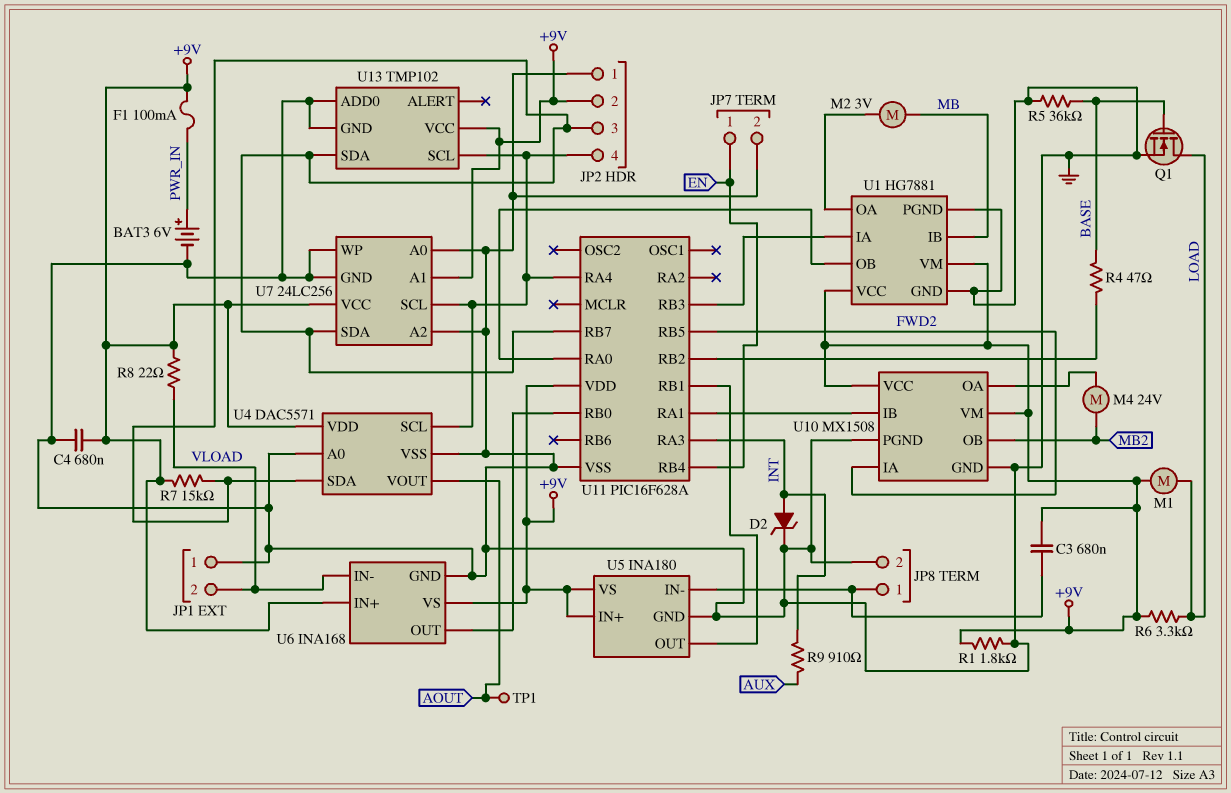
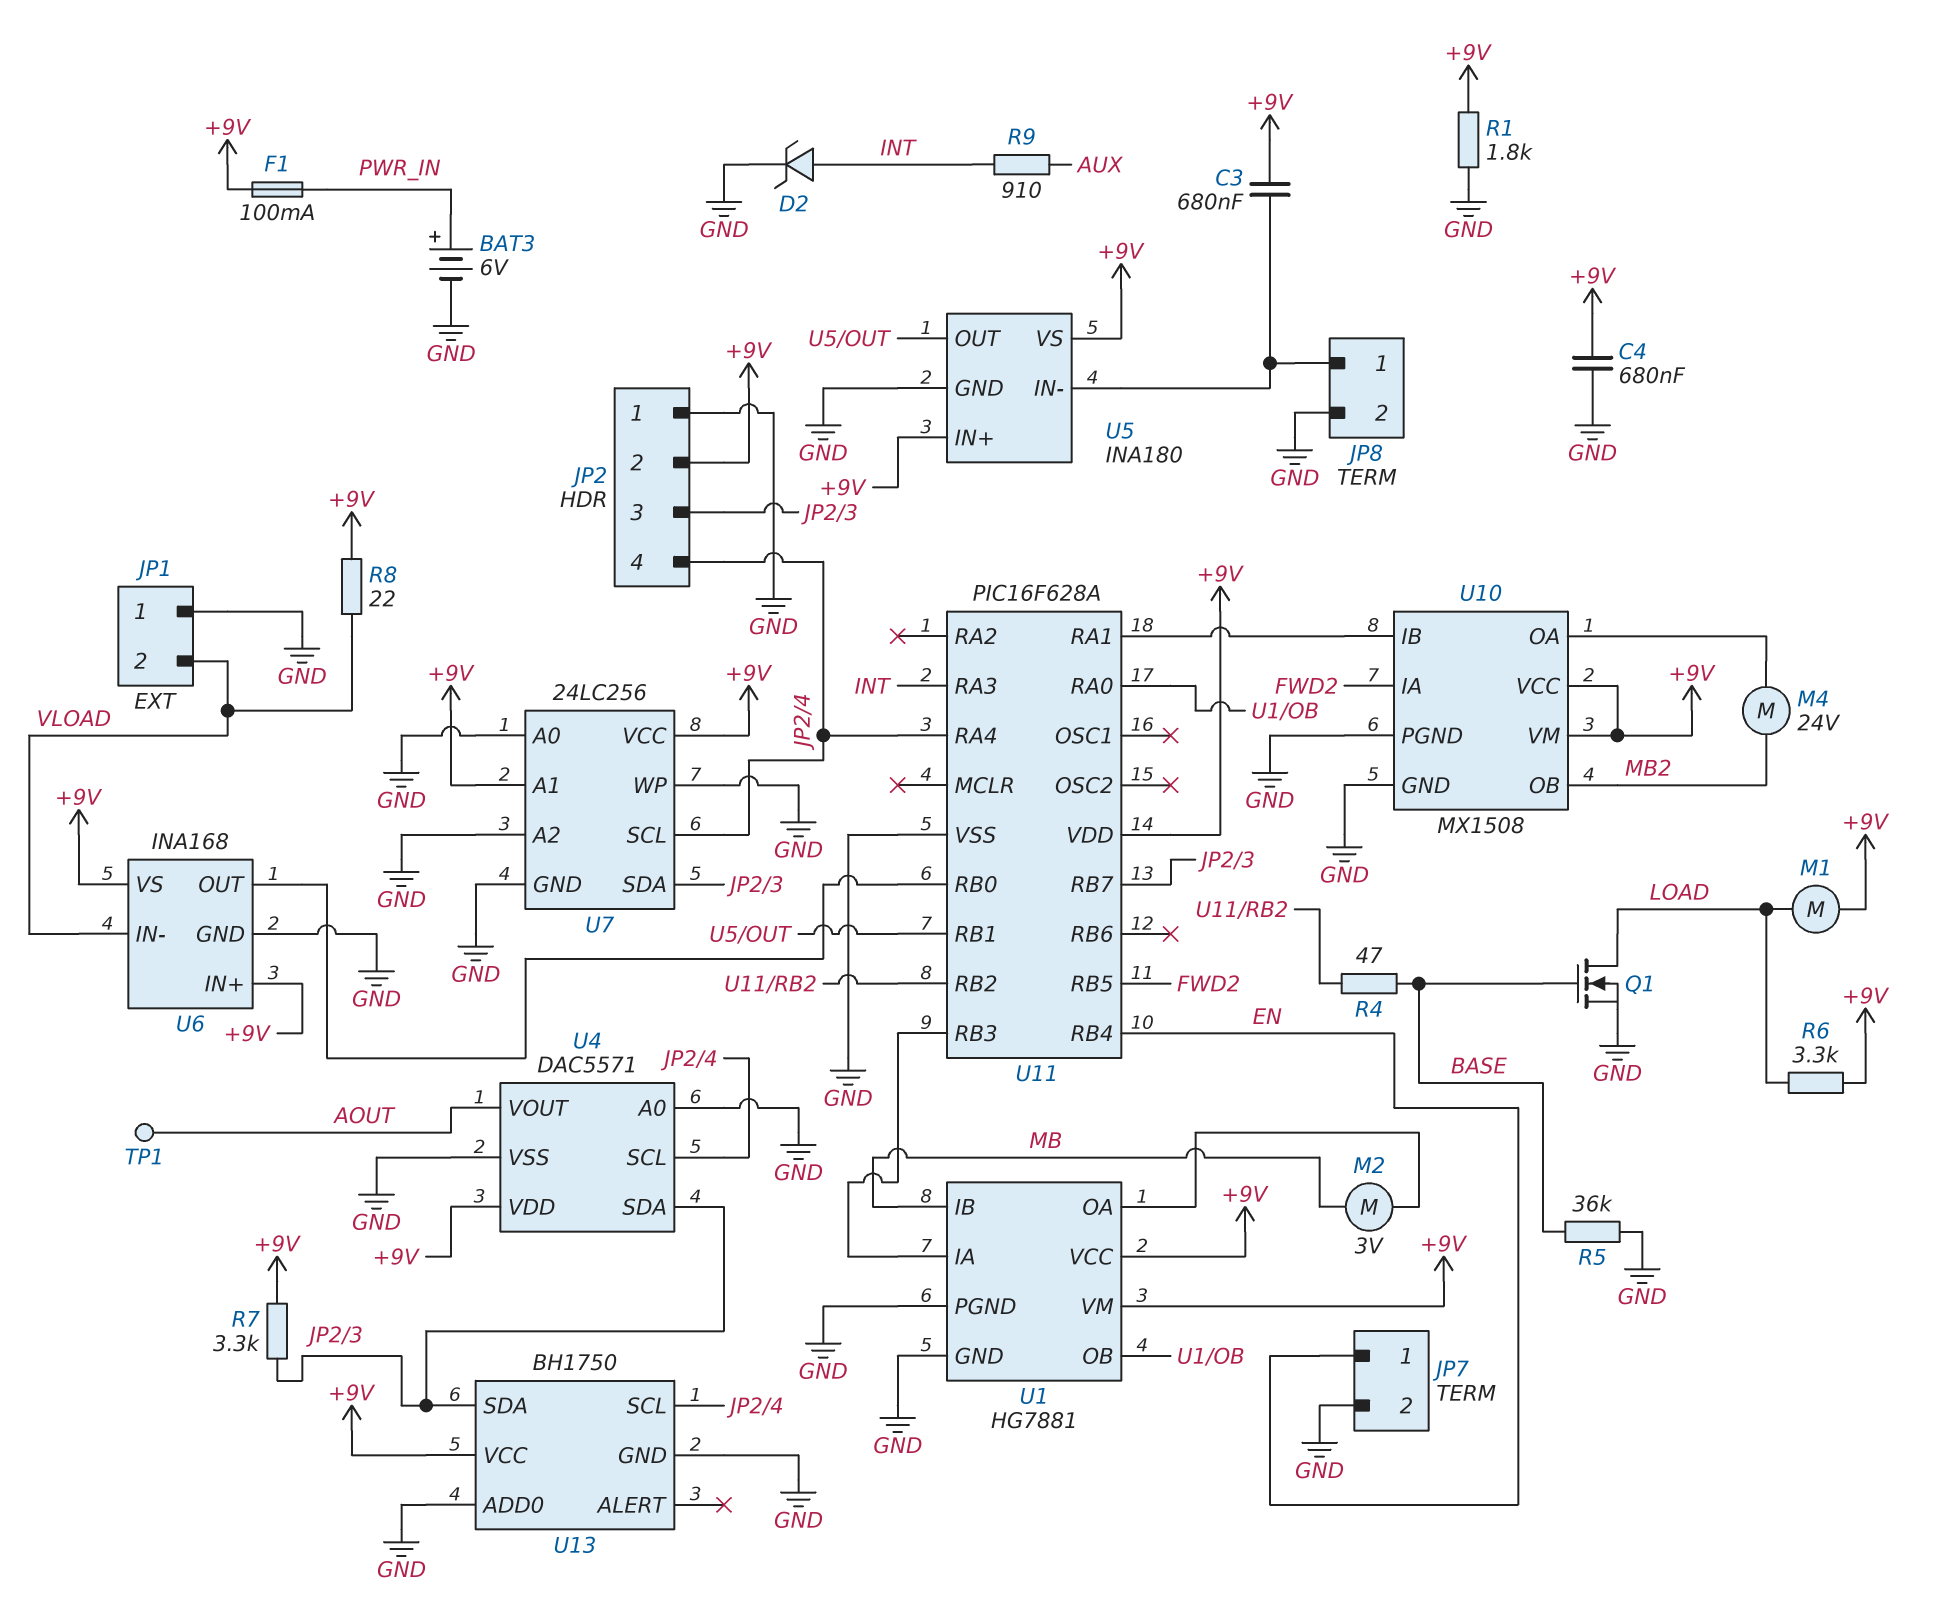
R7: 15k (+9V, JP2/3) -> 3.3k (+9V, JP2/3)
U13: TMP102 -> BH1750

